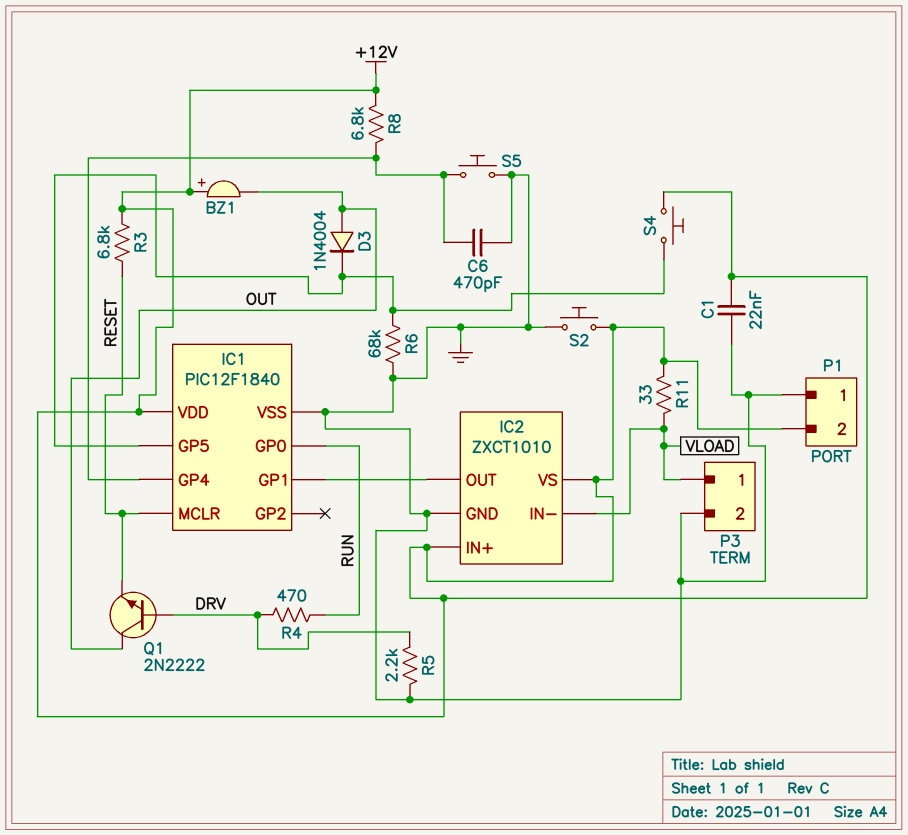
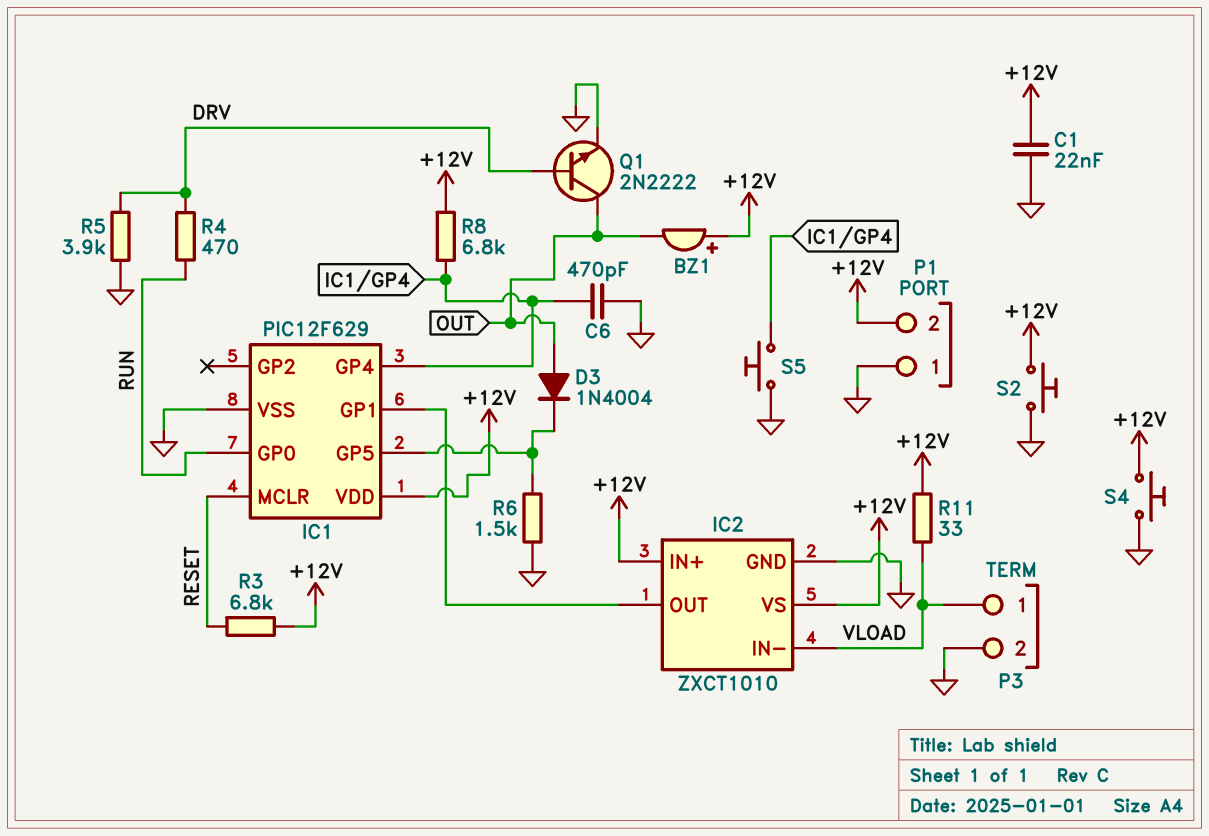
IC1: PIC12F1840 -> PIC12F629
Q1: NPN 2N2222 (B DRV, C OUT, E RESET) -> NPN 2N2222 (B DRV, C OUT, E GND)
R5: 2.2k (DRV, GND) -> 3.9k (DRV, GND)
R6: 68k (GND, IC1/GP5) -> 1.5k (GND, IC1/GP5)
S4: button (+12V, IC1/GP5) -> button (+12V, GND)

